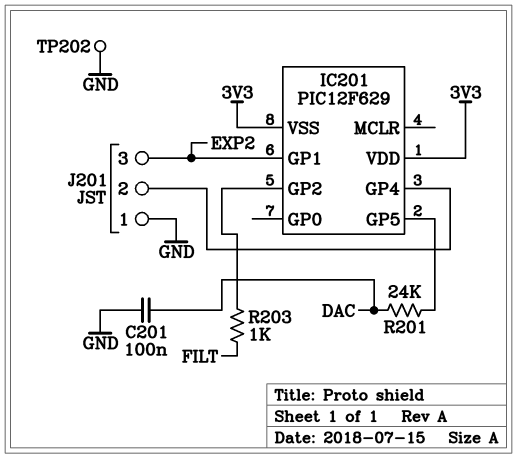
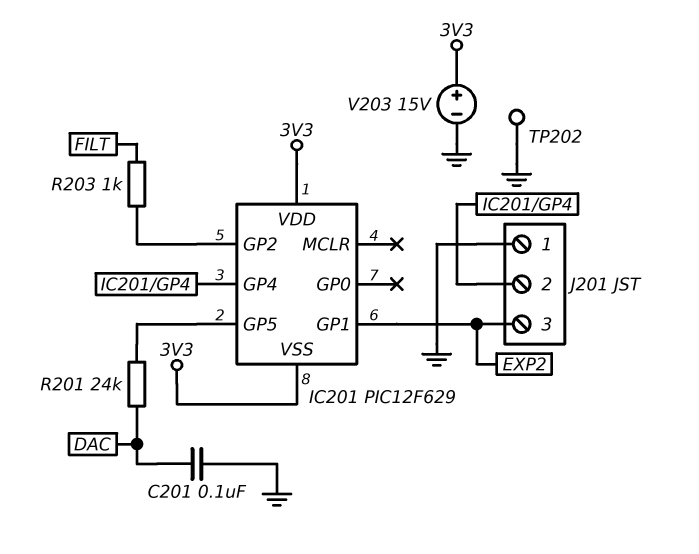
V203: none -> 15V (plus 3V3, minus GND)

